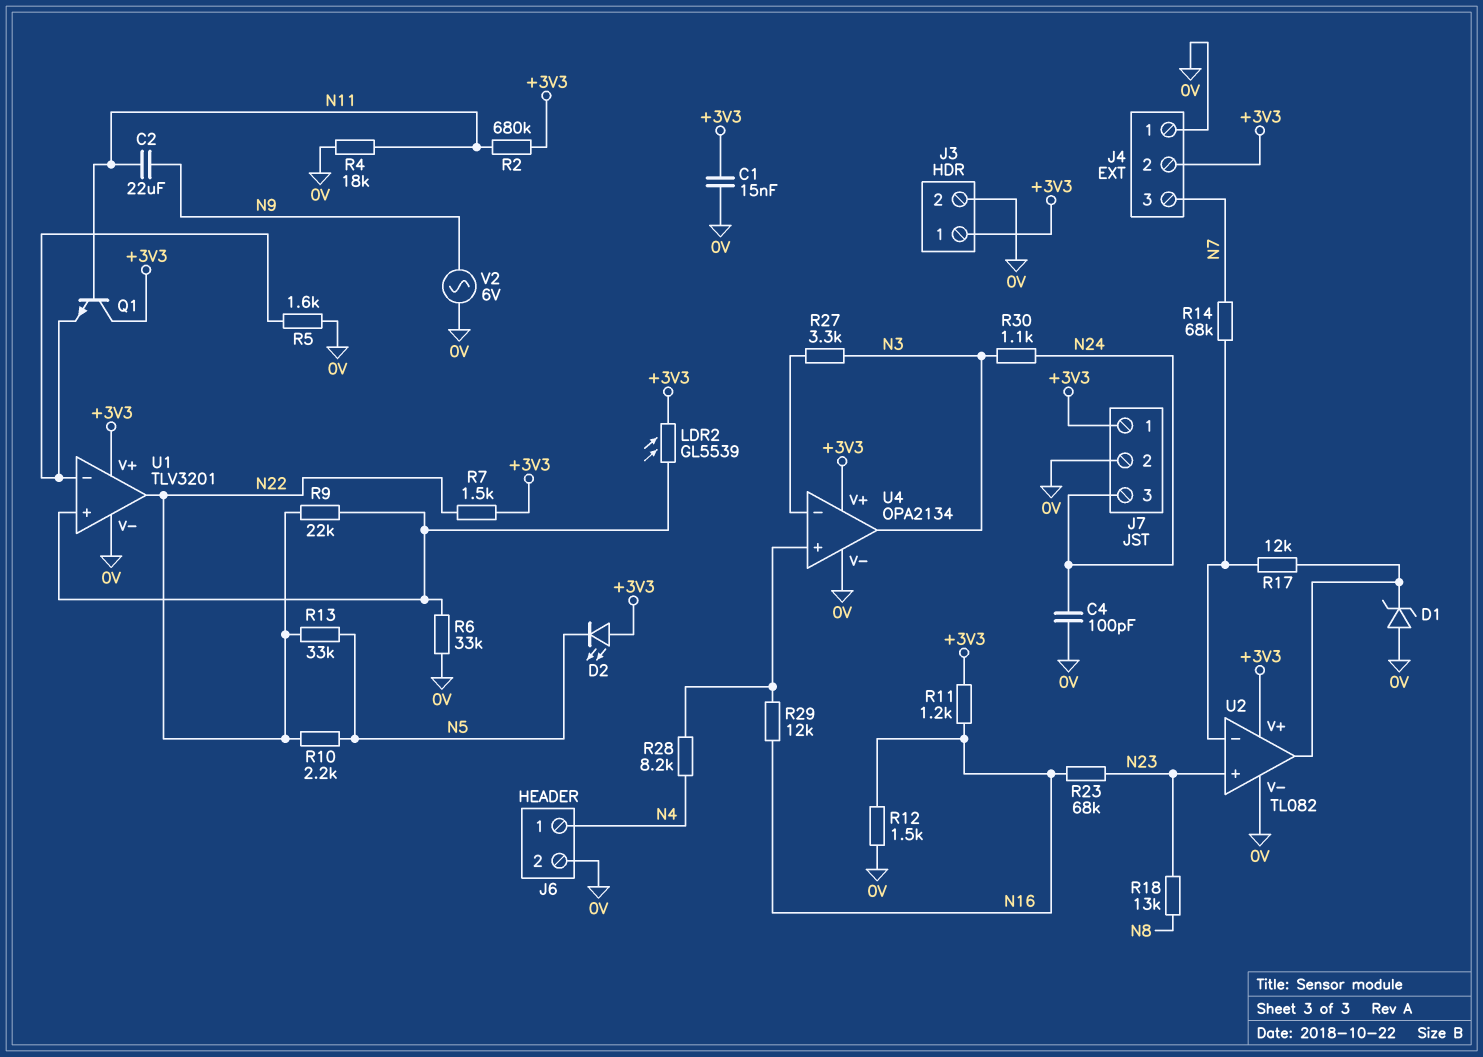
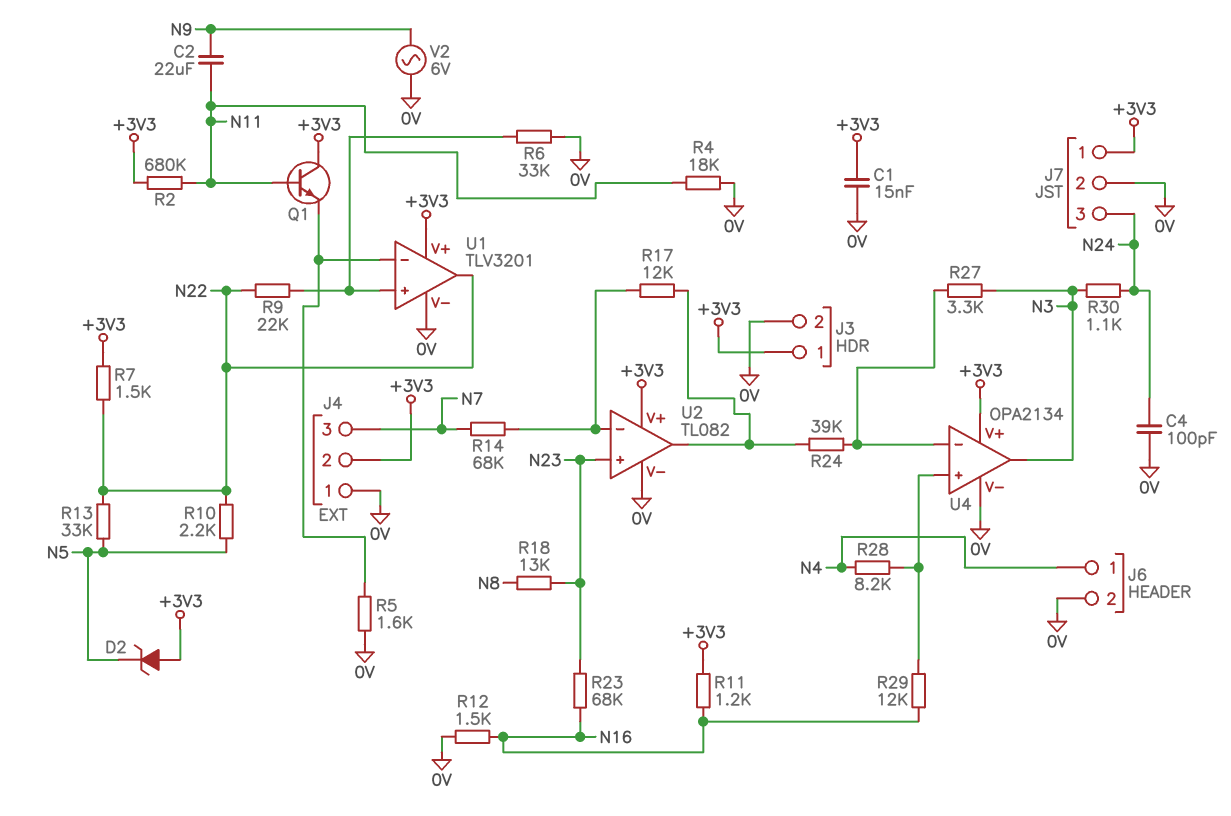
D1: zener (A 0V, K U2/out) -> none
D2: LED (A +3V3, K N5) -> zener (A +3V3, K N5)
LDR2: GL5539 (+3V3, U1/in+) -> none
R24: none -> 39k (U2/out, U4/in-)

